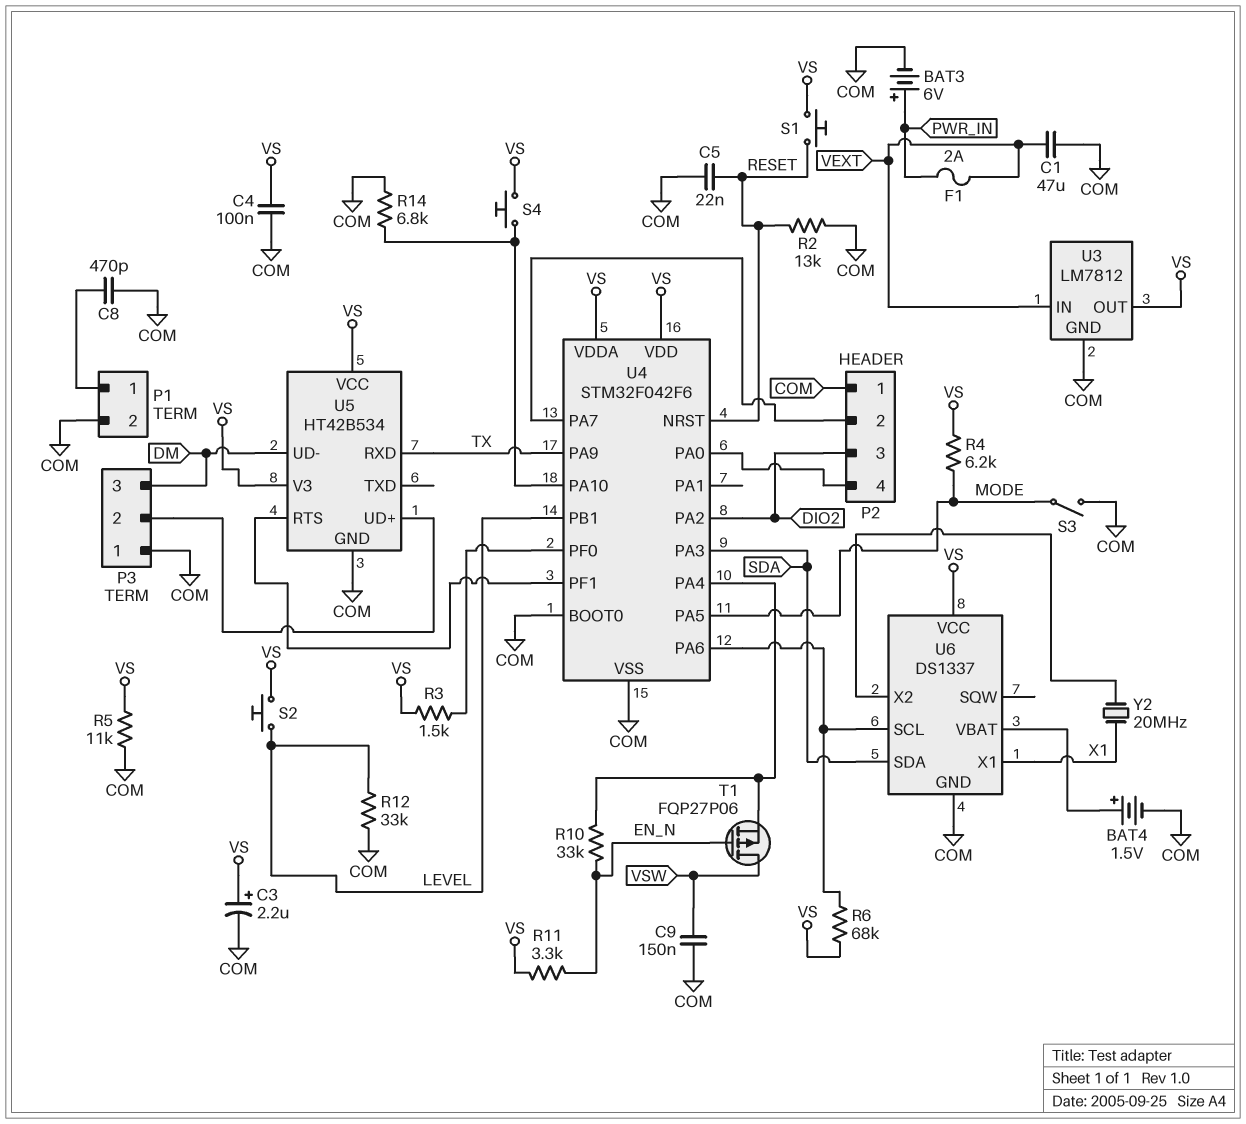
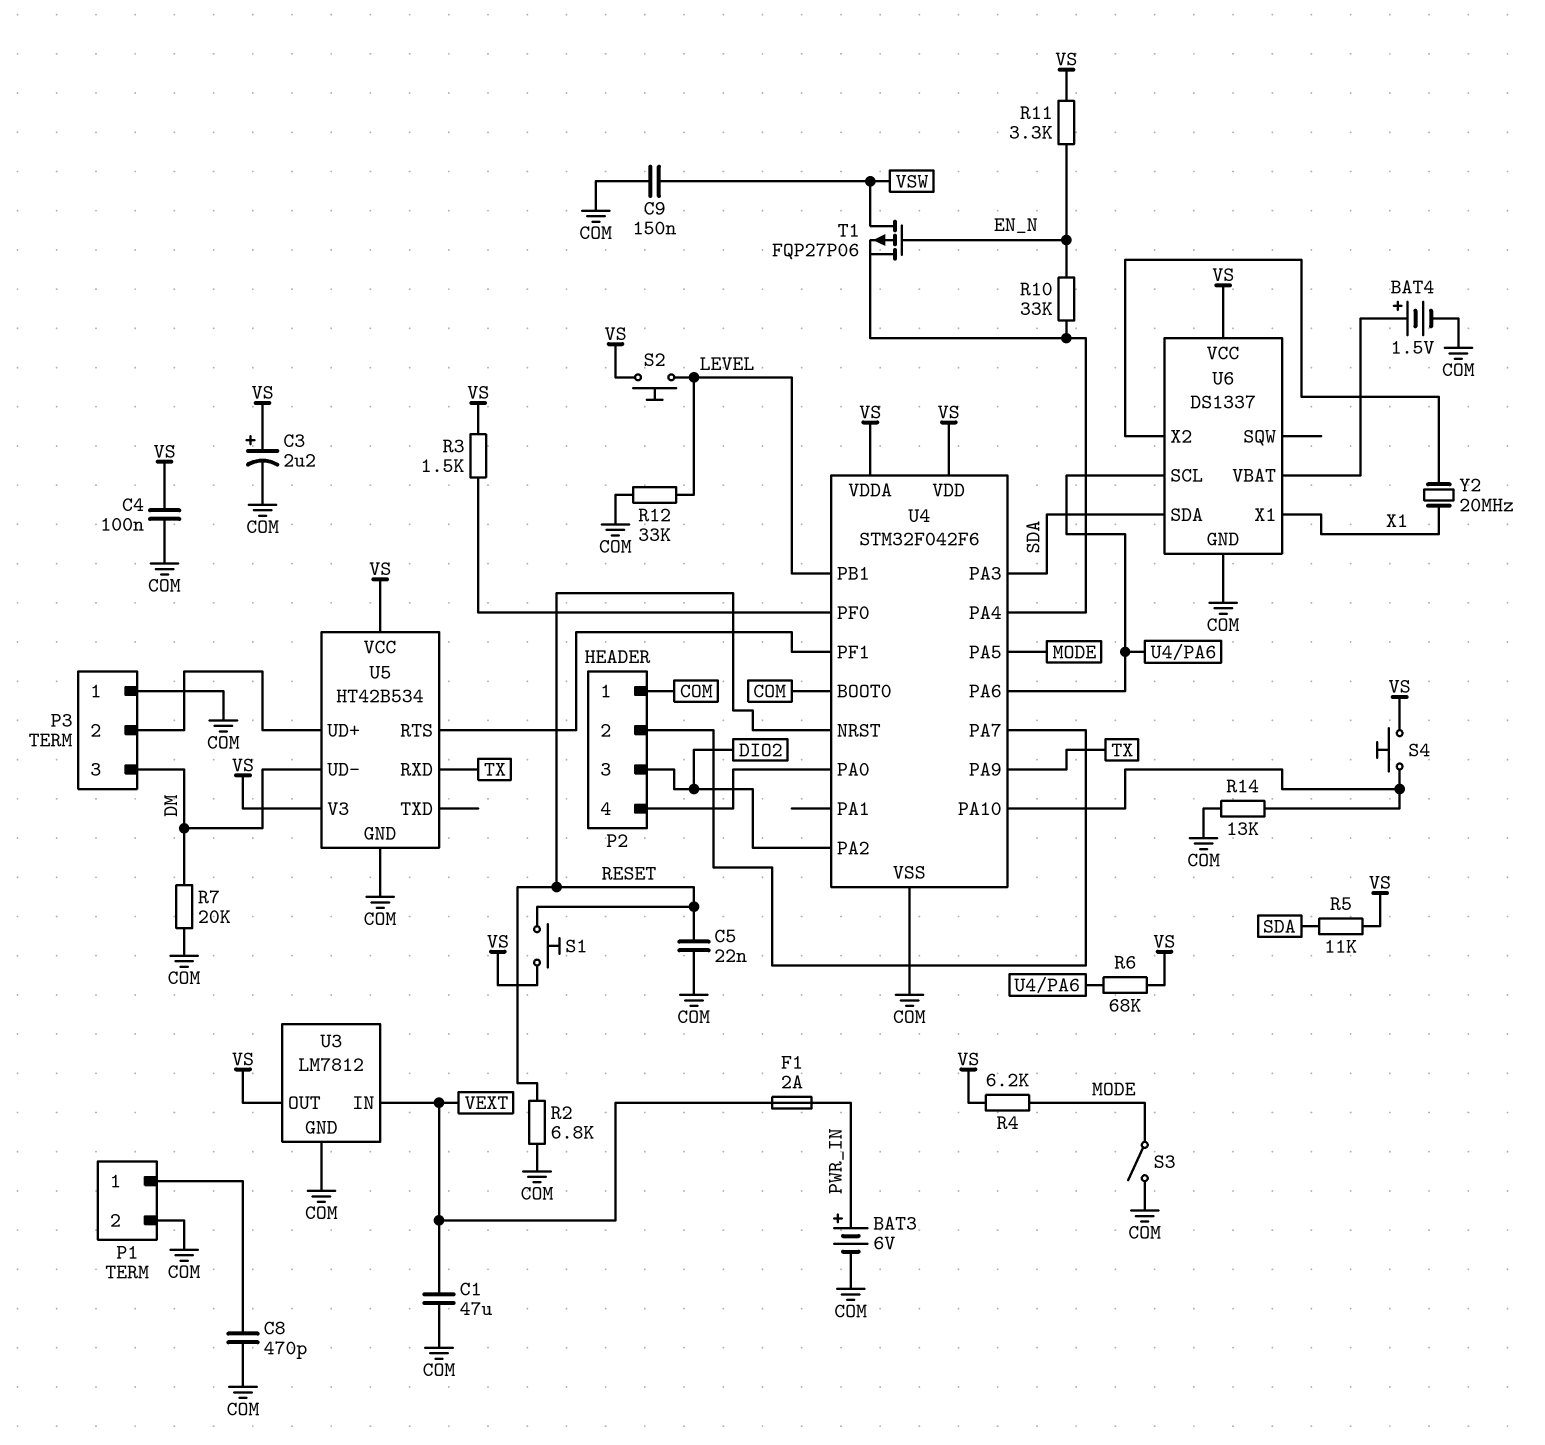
R2: 13k (COM, RESET) -> 6.8k (COM, RESET)
R5: 11k (COM, VS) -> 11k (SDA, VS)
R7: none -> 20k (COM, DM)
R14: 6.8k (COM, U4/PA10) -> 13k (COM, U4/PA10)

